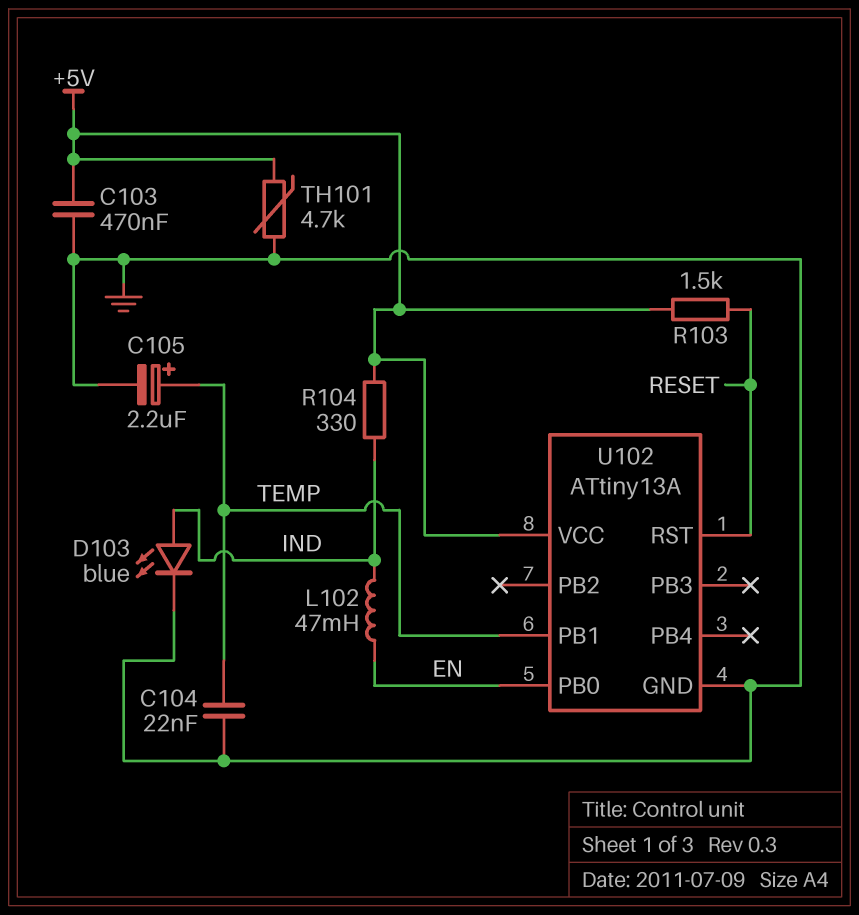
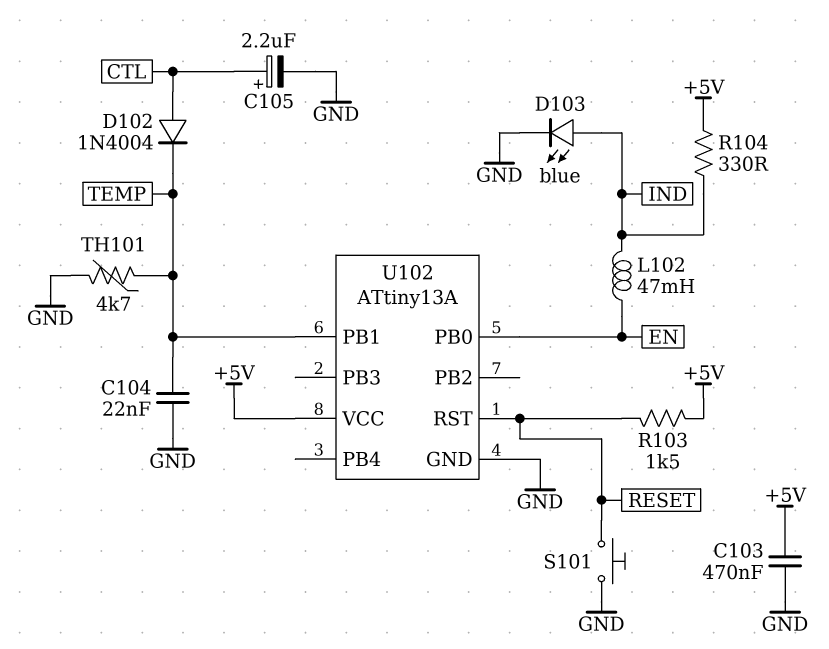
C105: 2.2uF (plus TEMP, minus GND) -> 2.2uF (plus CTL, minus GND)
D102: none -> diode 1N4004 (A CTL, K TEMP)
S101: none -> button (GND, RESET)
TH101: 4.7k (+5V, GND) -> 4.7k (GND, TEMP)

